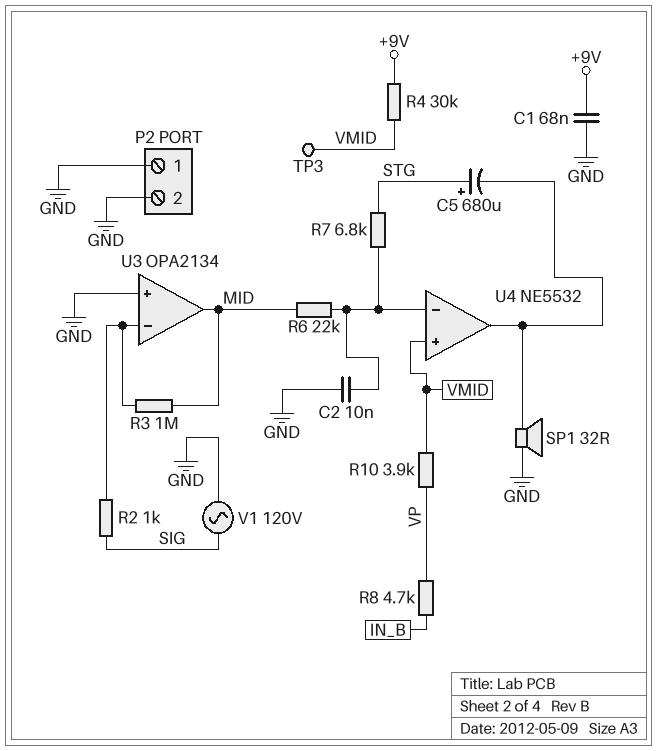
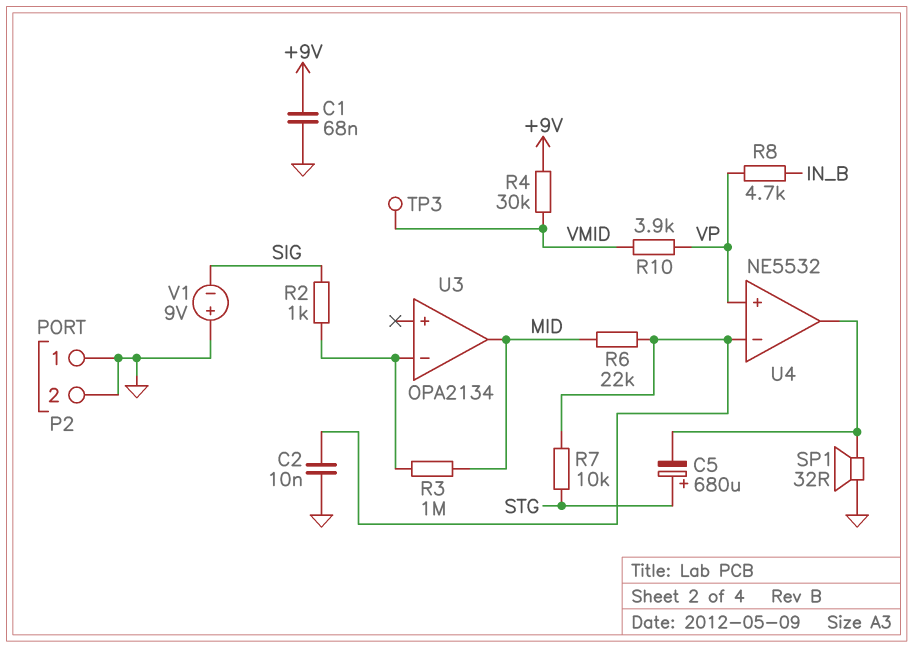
R7: 6.8k (STG, U4/in-) -> 10k (STG, U4/in-)
U3 pin in+: GND -> none
U4 pin in+: VMID -> VP
V1: AC 120V (GND, SIG) -> 9V (plus GND, minus SIG)

